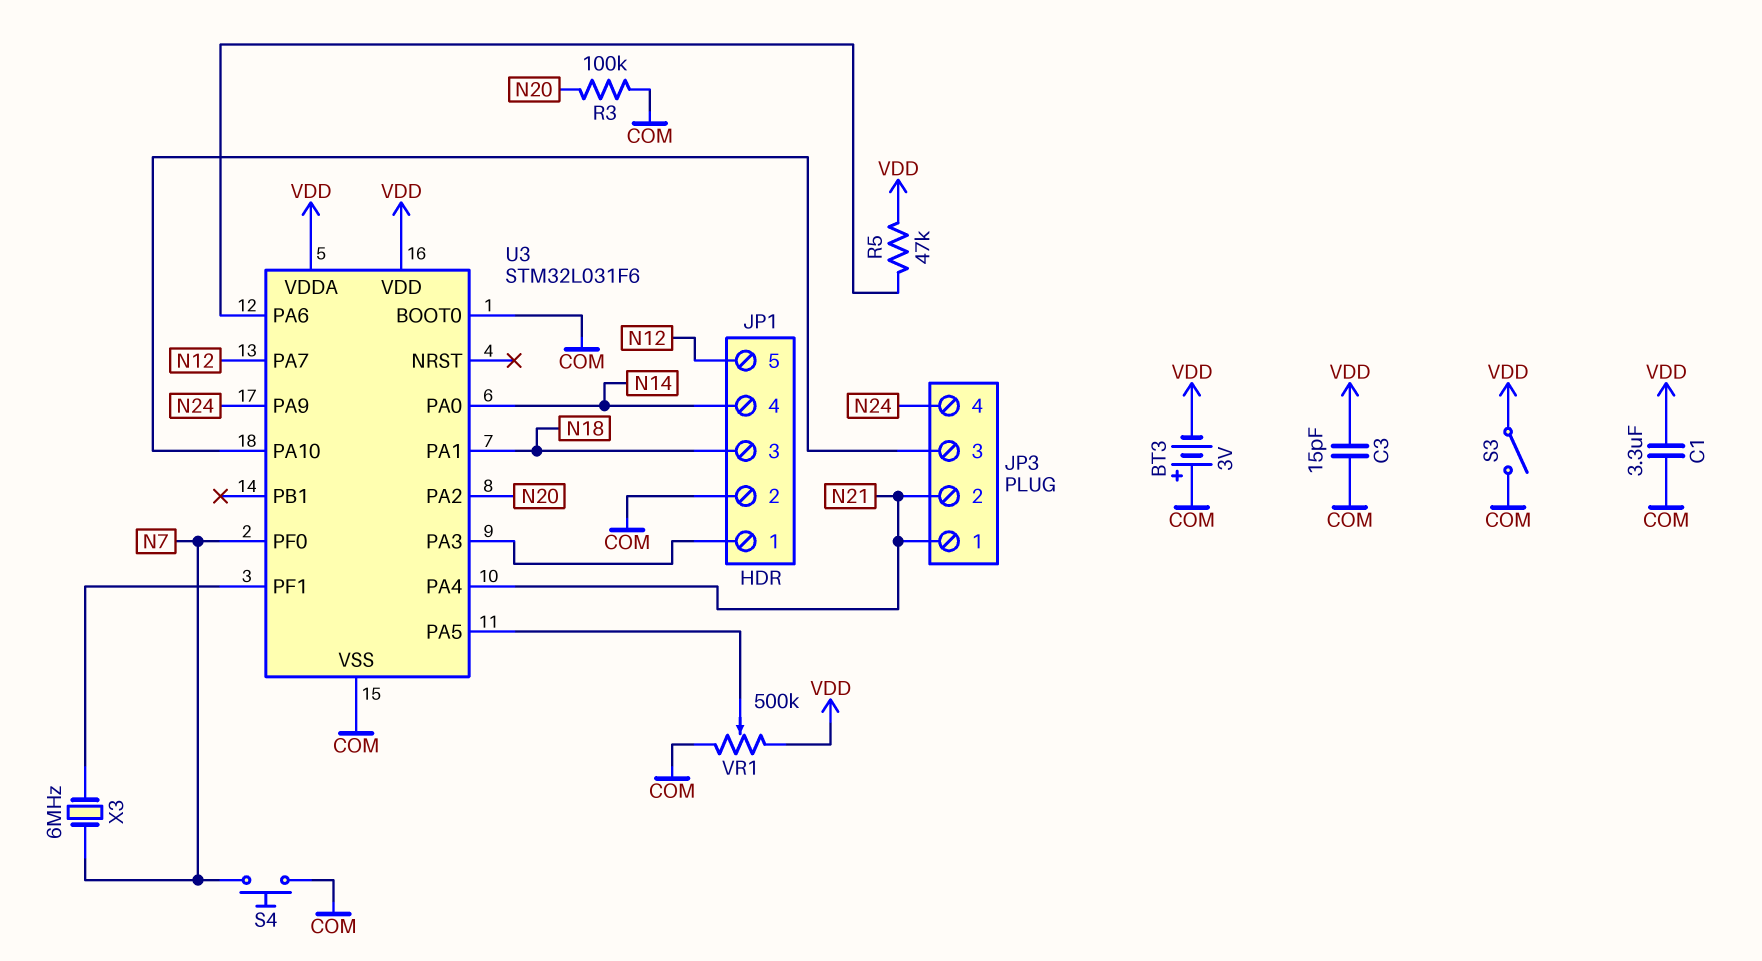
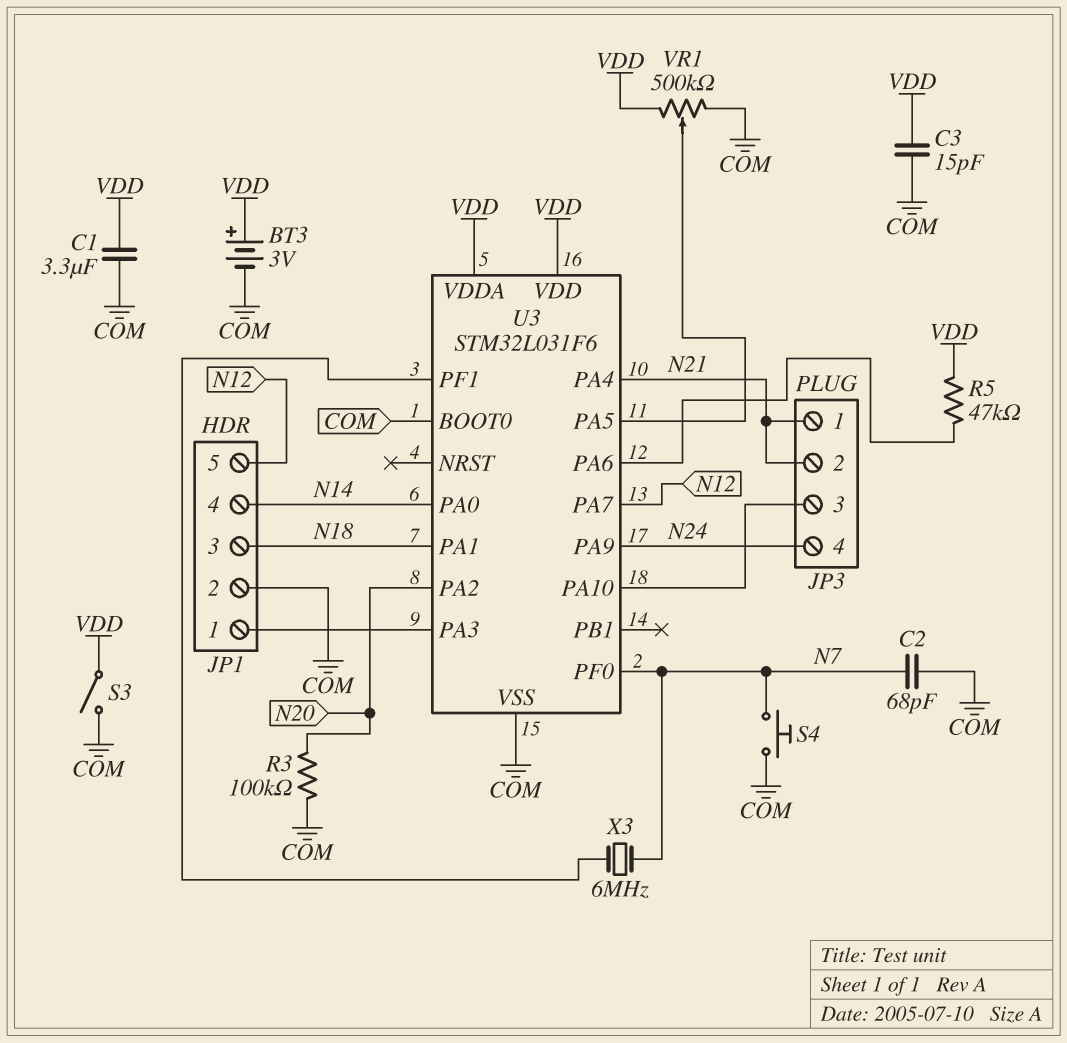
BT3: 3V (plus COM, minus VDD) -> 3V (plus VDD, minus COM)
C2: none -> 68pF (COM, N7)

